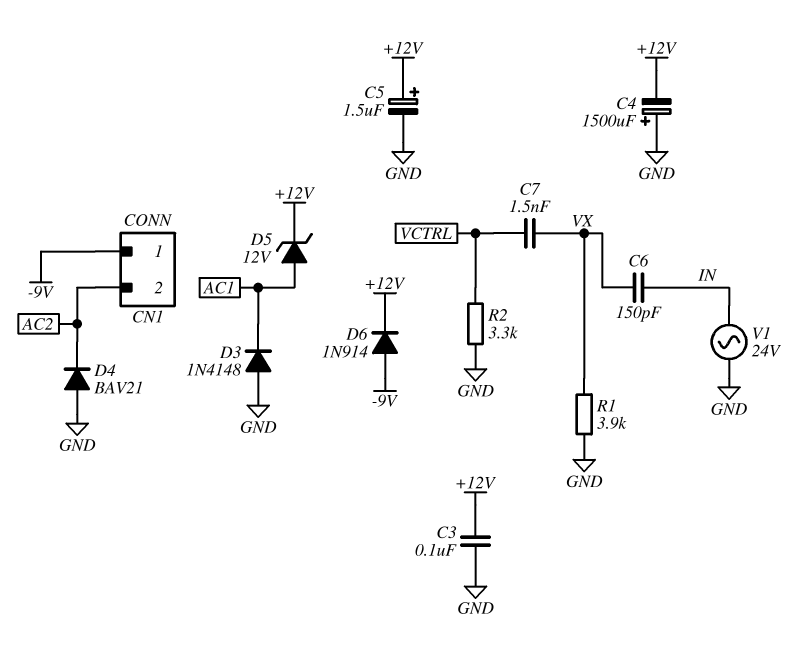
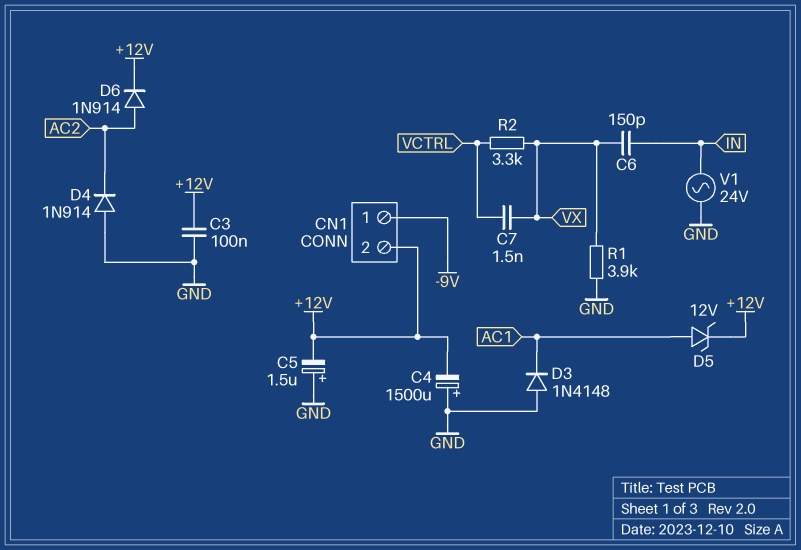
C5: 1.5uF (plus +12V, minus GND) -> 1.5uF (plus GND, minus +12V)
CN1 pin 2: AC2 -> +12V
D4: diode BAV21 (A GND, K AC2) -> diode 1N914 (A GND, K AC2)
D6: diode 1N914 (A -9V, K +12V) -> diode 1N914 (A AC2, K +12V)
R2: 3.3k (GND, VCTRL) -> 3.3k (VCTRL, VX)

